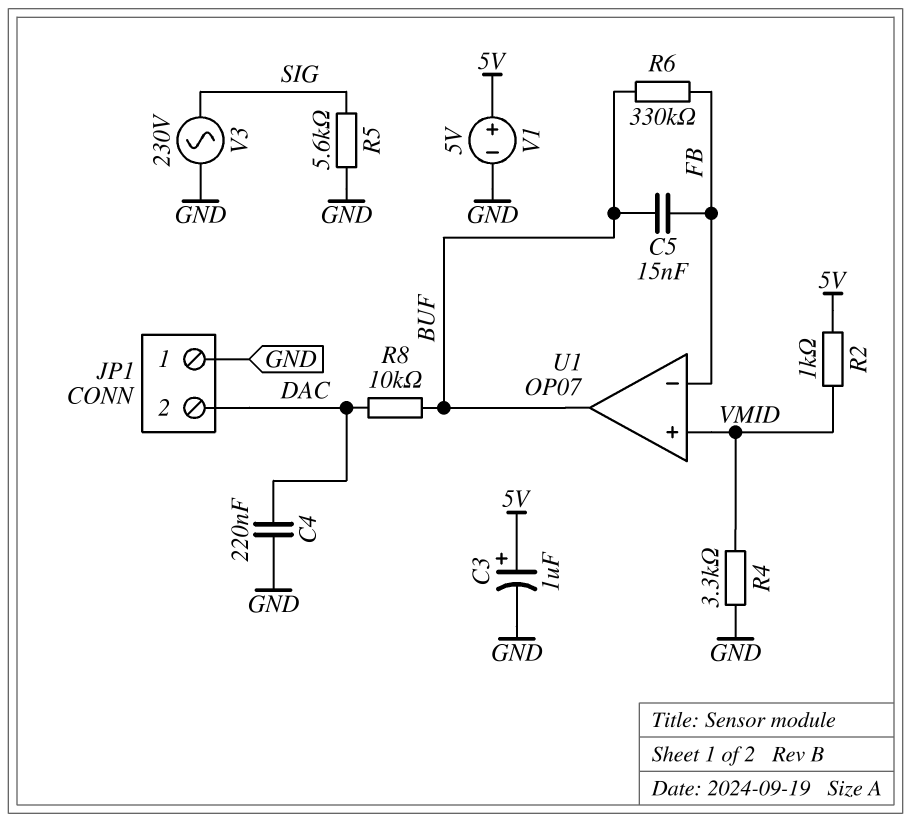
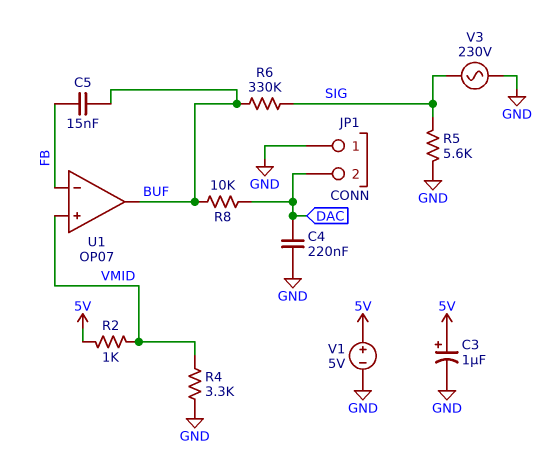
R6: 330k (BUF, FB) -> 330k (BUF, SIG)

